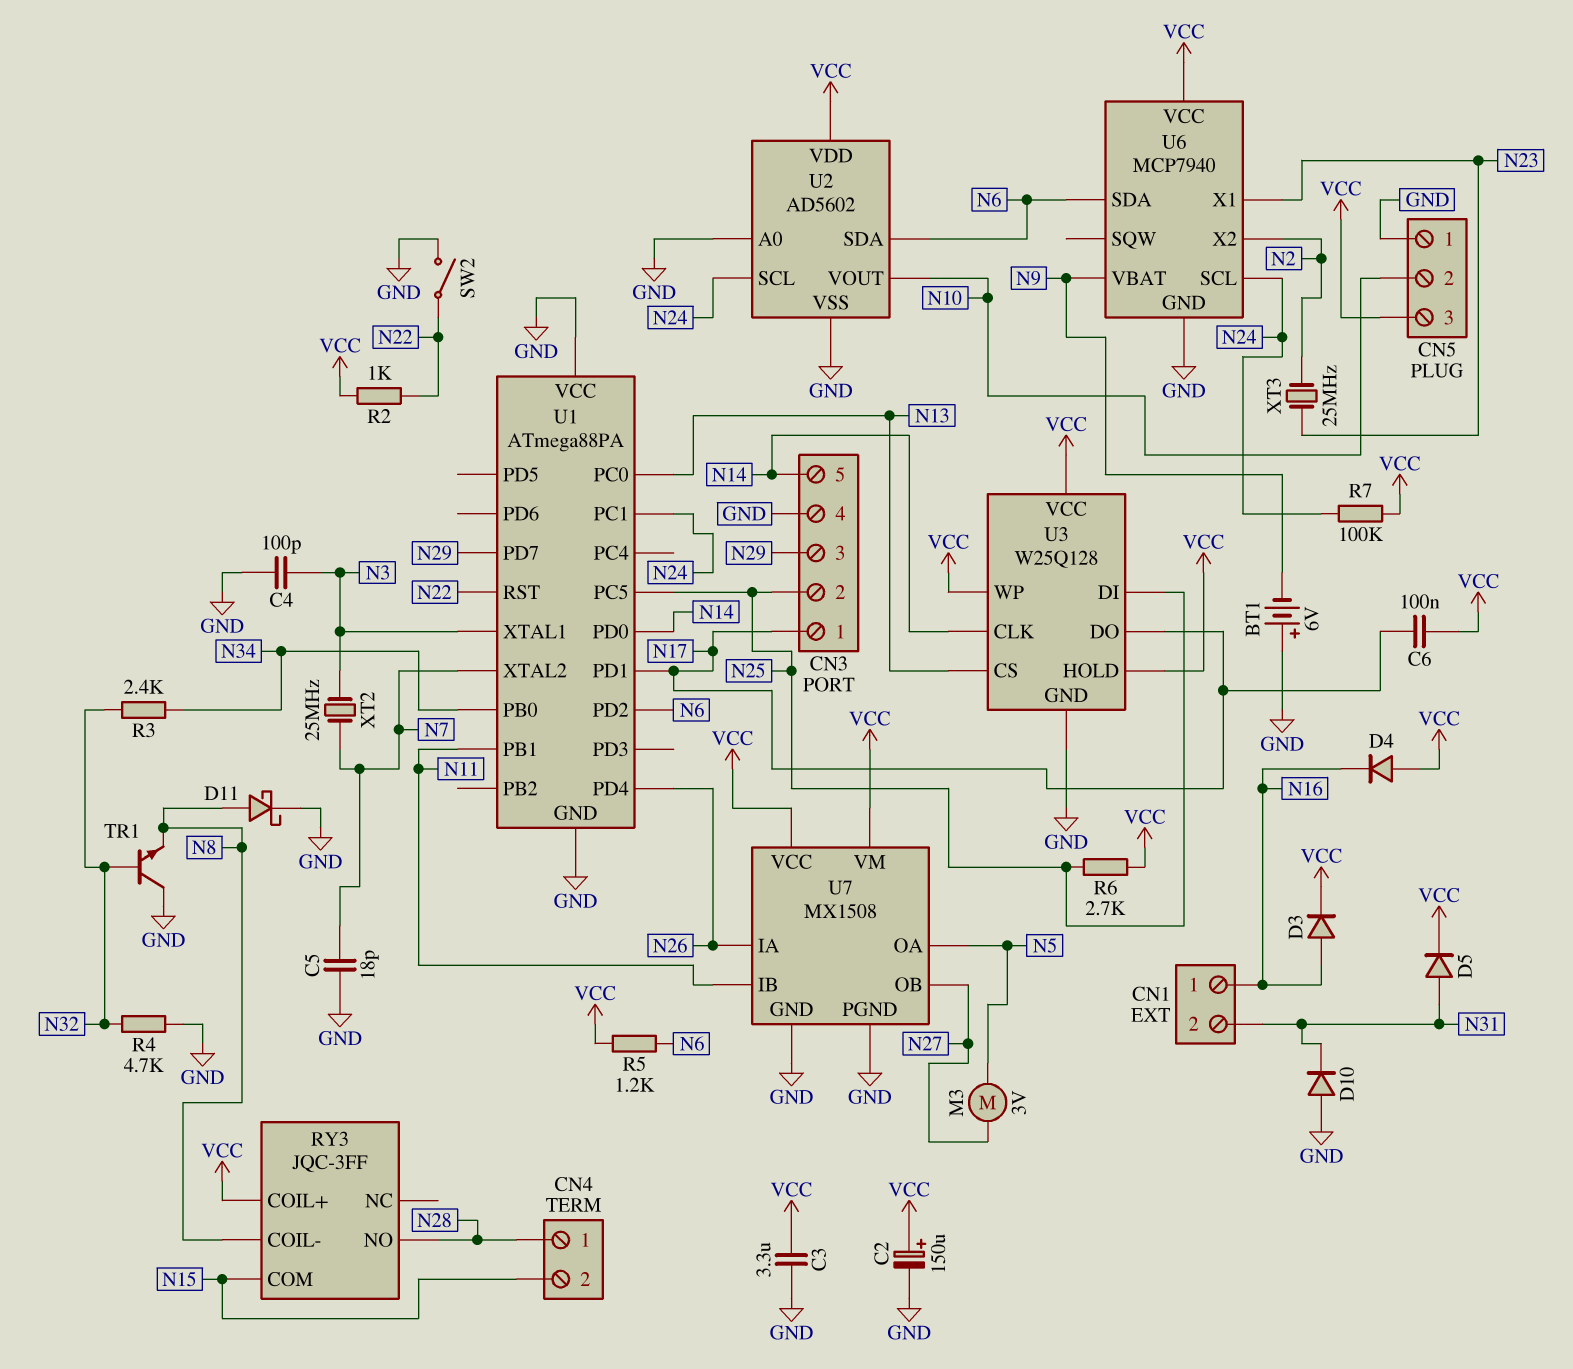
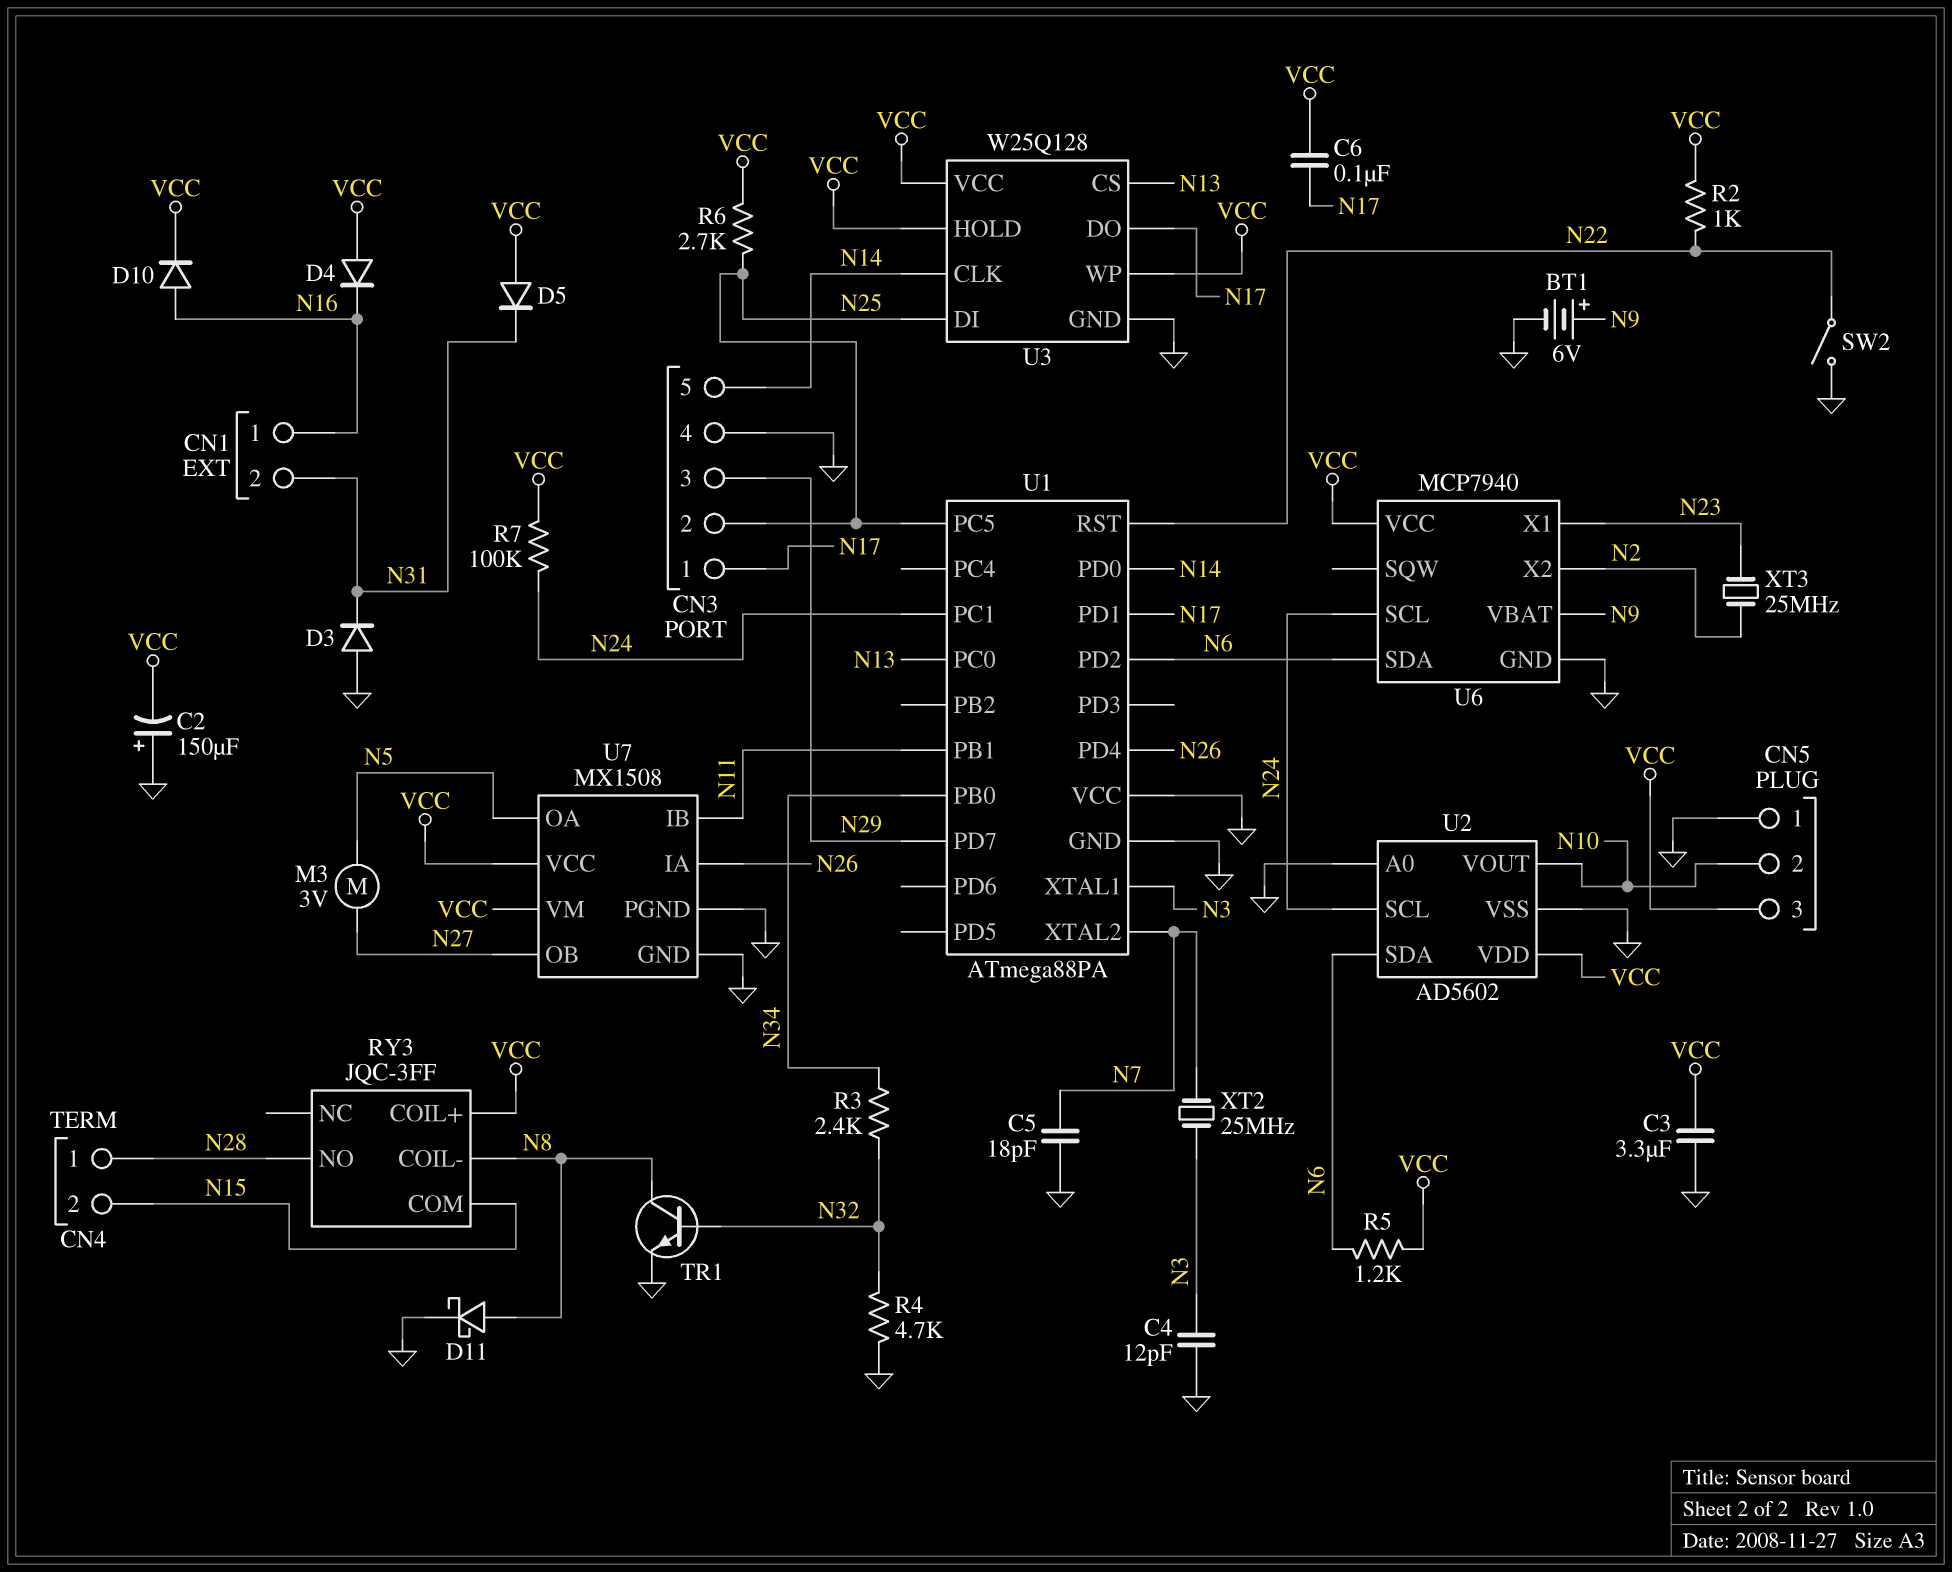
BT1: 6V (plus GND, minus N9) -> 6V (plus N9, minus GND)
C2: 150uF (plus VCC, minus GND) -> 150uF (plus GND, minus VCC)
C4: 100pF (GND, N3) -> 12pF (GND, N3)
D3: diode (A N16, K VCC) -> diode (A GND, K N31)
D5: diode (A N31, K VCC) -> diode (A VCC, K N31)
D10: diode (A GND, K N31) -> diode (A N16, K VCC)
TR1: NPN (B N32, C GND, E N8) -> NPN (B N32, C N8, E GND)

